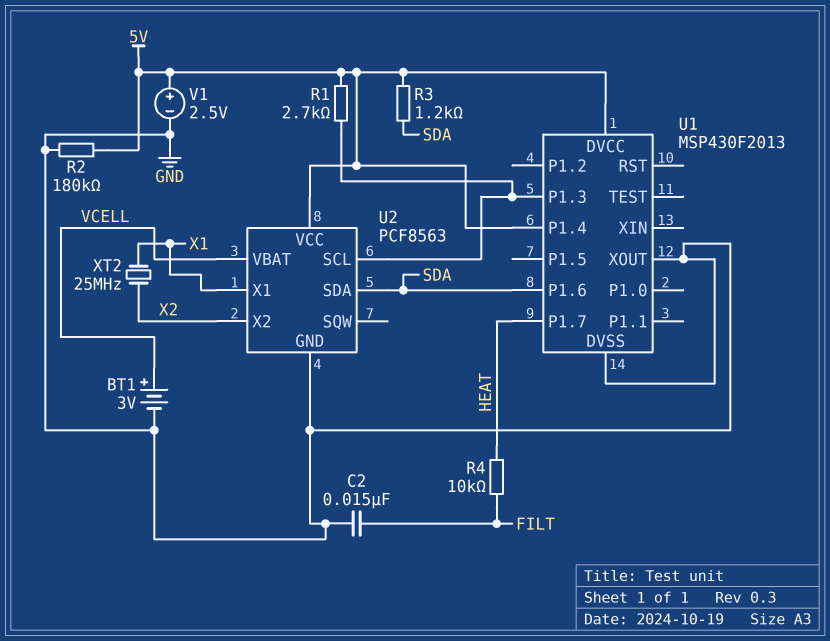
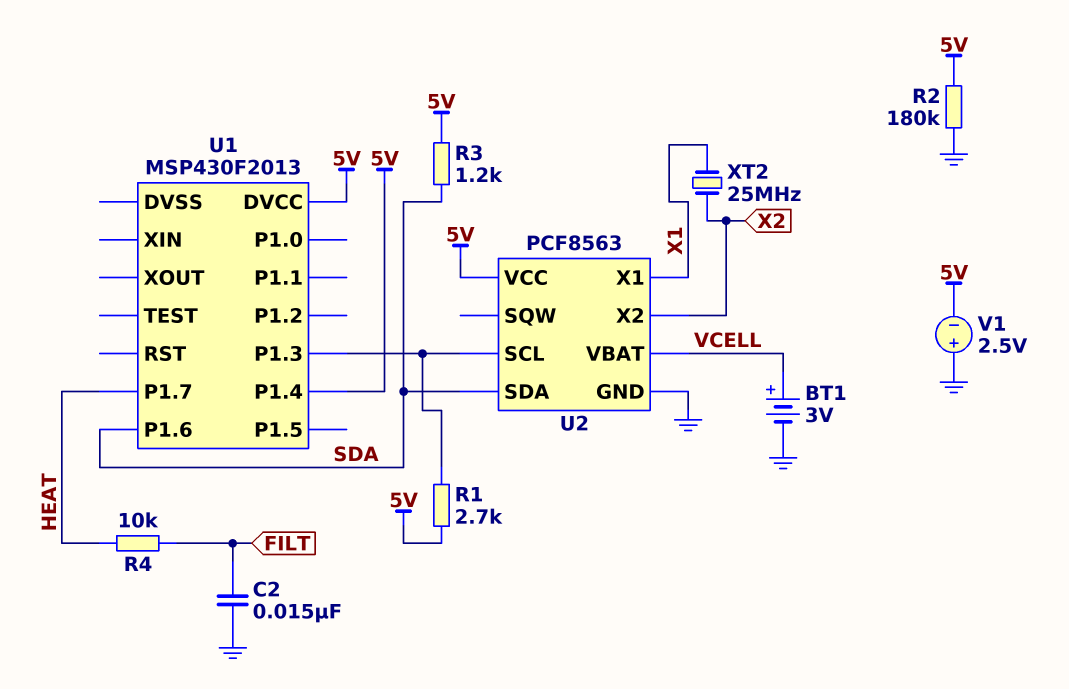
U1 pin DVSS: GND -> none
U1 pin XOUT: GND -> none
V1: 2.5V (plus 5V, minus GND) -> 2.5V (plus GND, minus 5V)

